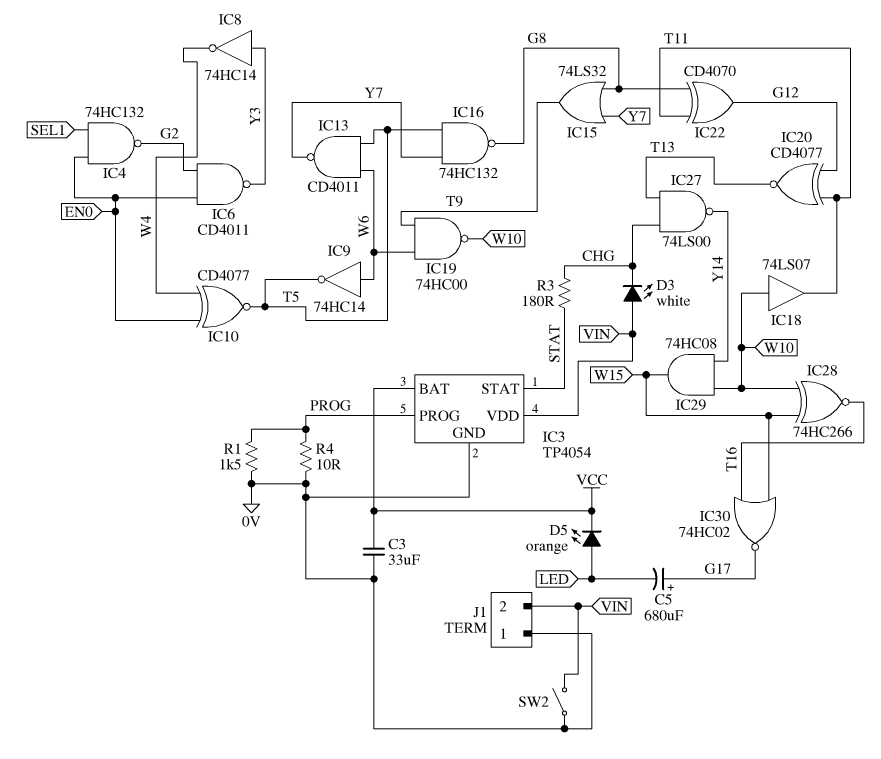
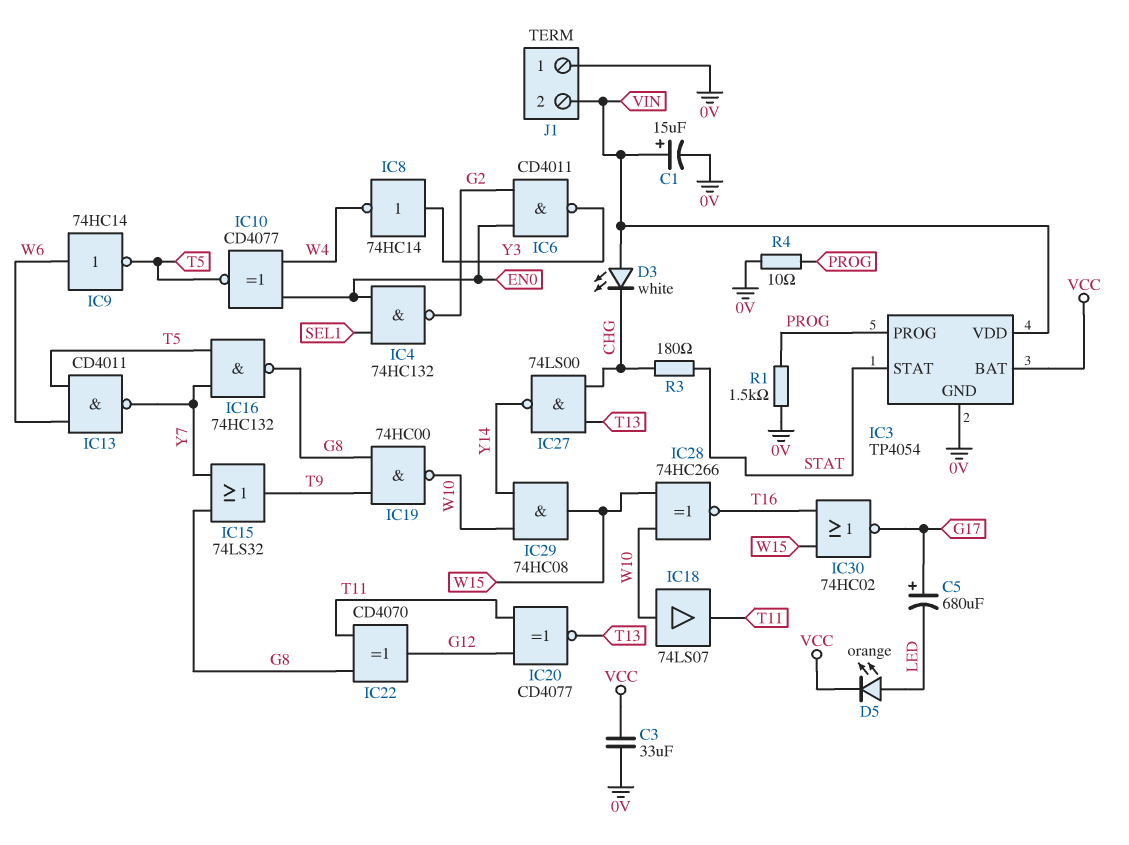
C1: none -> 15uF (plus VIN, minus 0V)
IC19: NAND 74HC00 (in T9, in W6, out W10) -> NAND 74HC00 (in G8, in T9, out W10)
SW2: switch (0V, VIN) -> none

